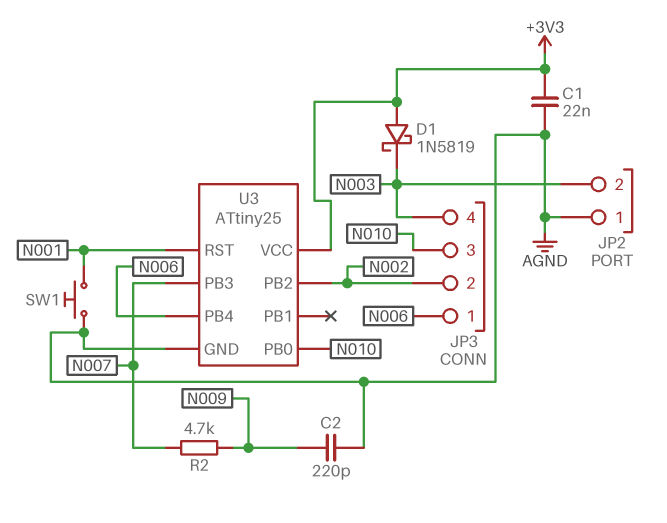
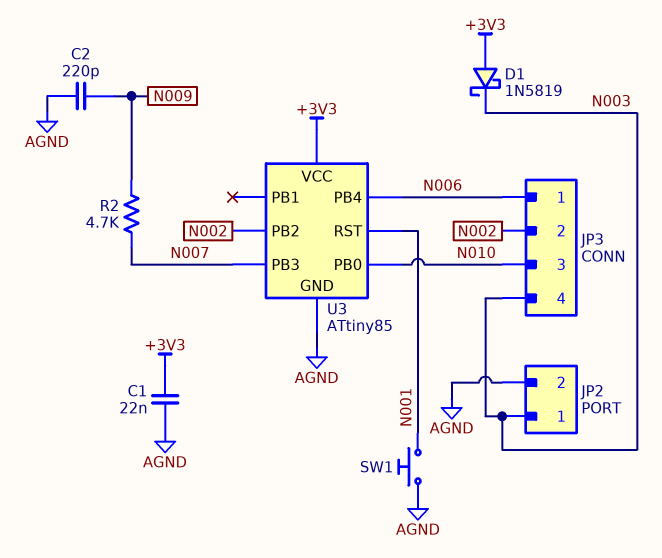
JP2 pin 1: AGND -> N003
JP2 pin 2: N003 -> AGND
U3: ATtiny25 -> ATtiny85

